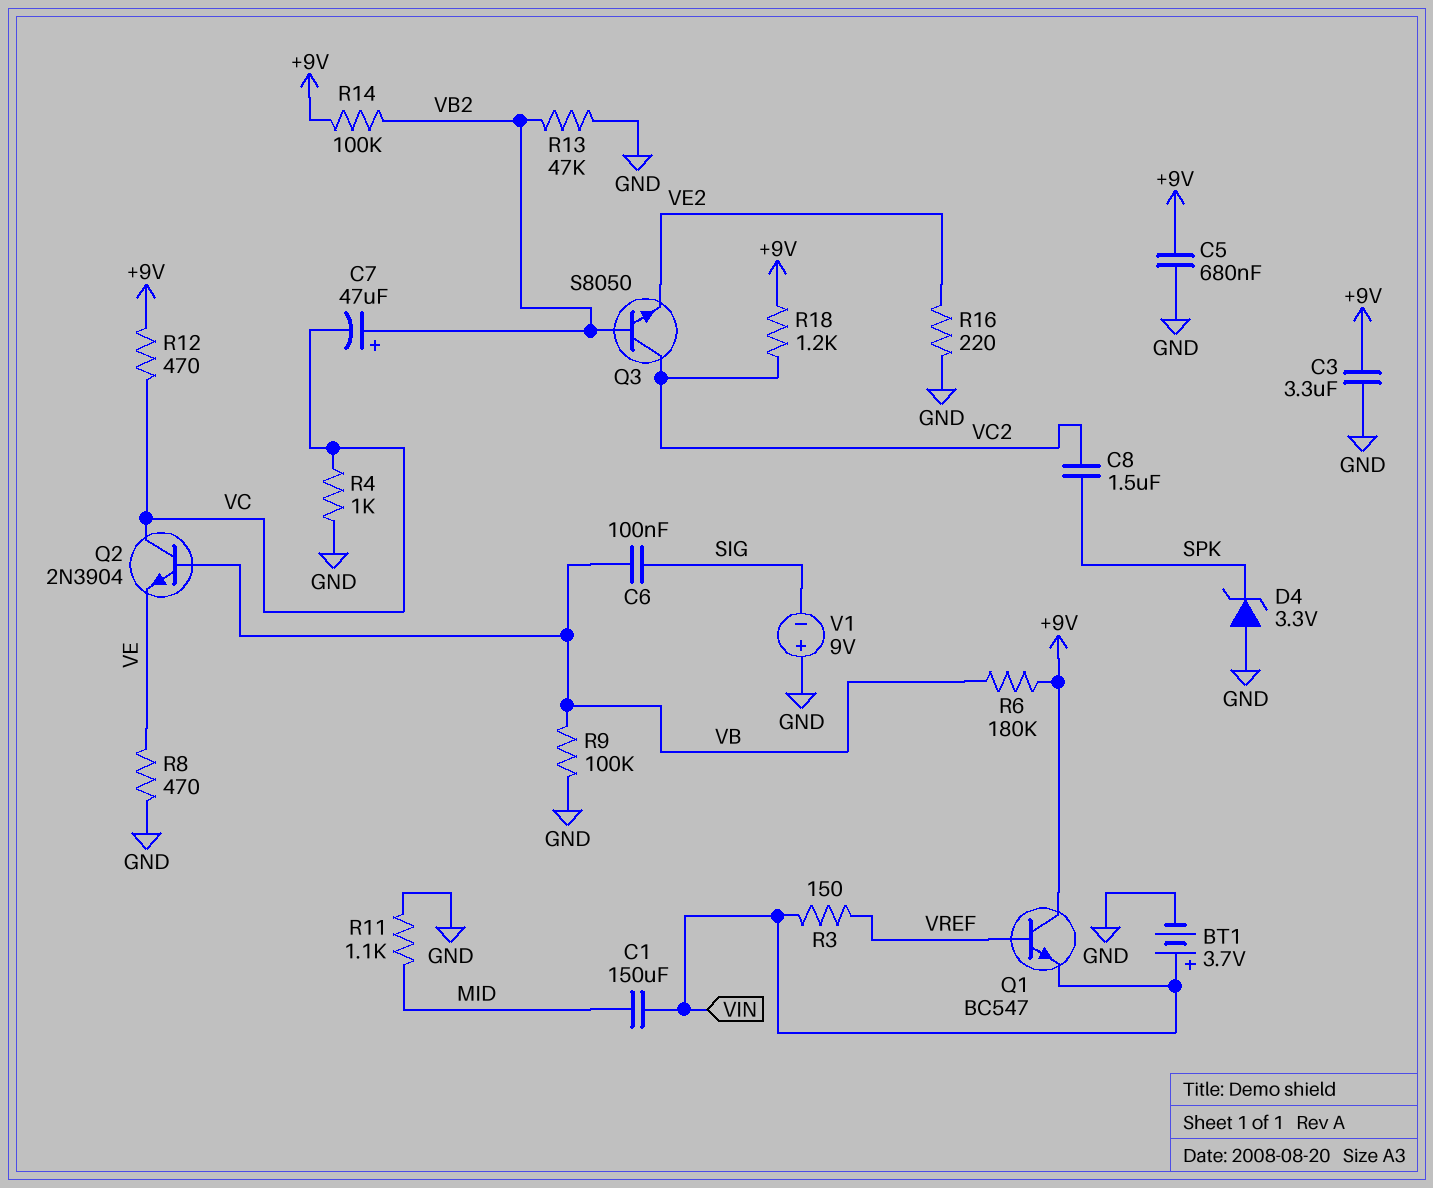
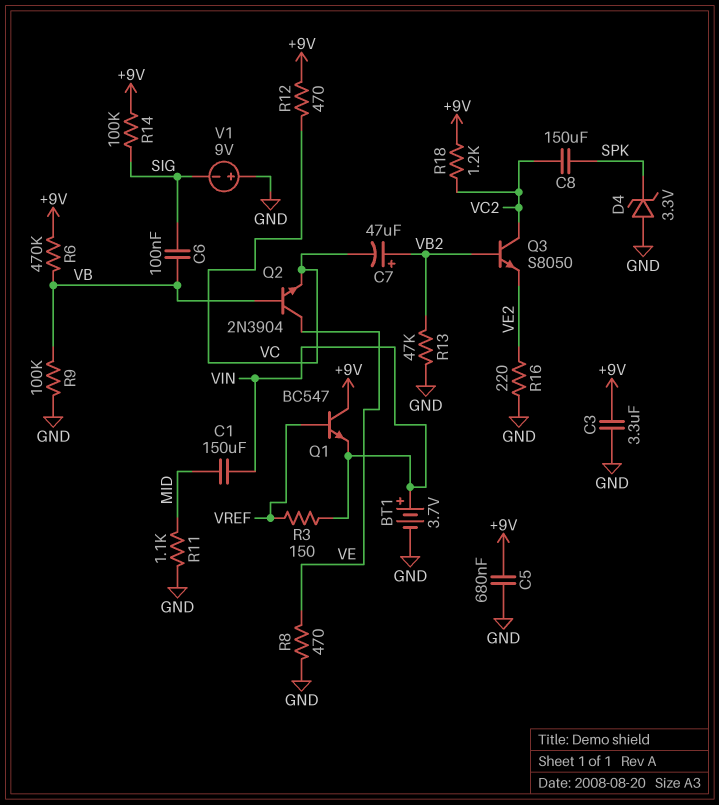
C8: 1.5uF (SPK, VC2) -> 150uF (SPK, VC2)
Q2: NPN 2N3904 (B VB, C VC, E VE) -> NPN 2N3904 (B VB, C VE, E VC)
R4: 1k (GND, VC) -> none
R6: 180k (+9V, VB) -> 470k (+9V, VB)
R14: 100k (+9V, VB2) -> 100k (+9V, SIG)

